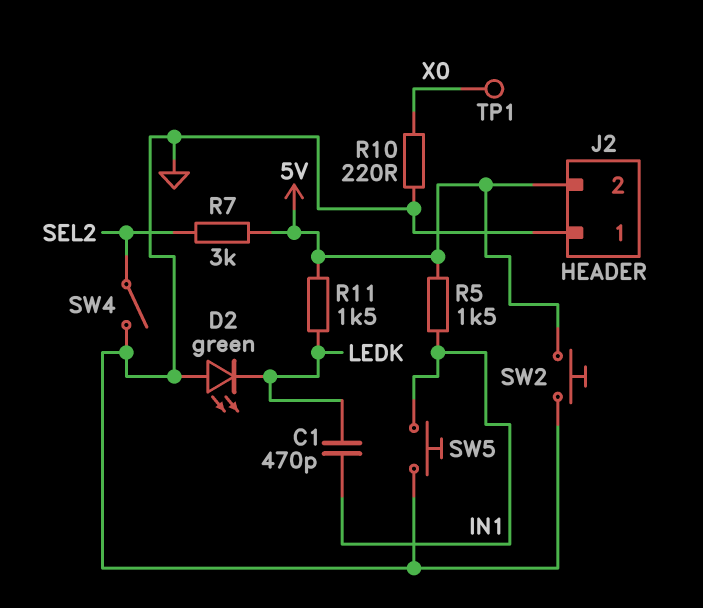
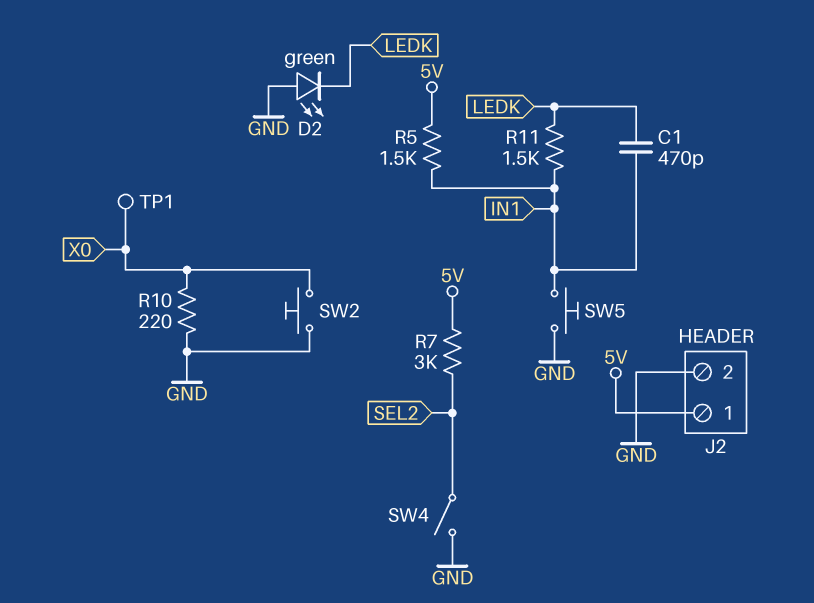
J2 pin 1: GND -> 5V
J2 pin 2: 5V -> GND
R11: 1.5k (5V, LEDK) -> 1.5k (IN1, LEDK)
SW2: button (5V, GND) -> button (GND, X0)

